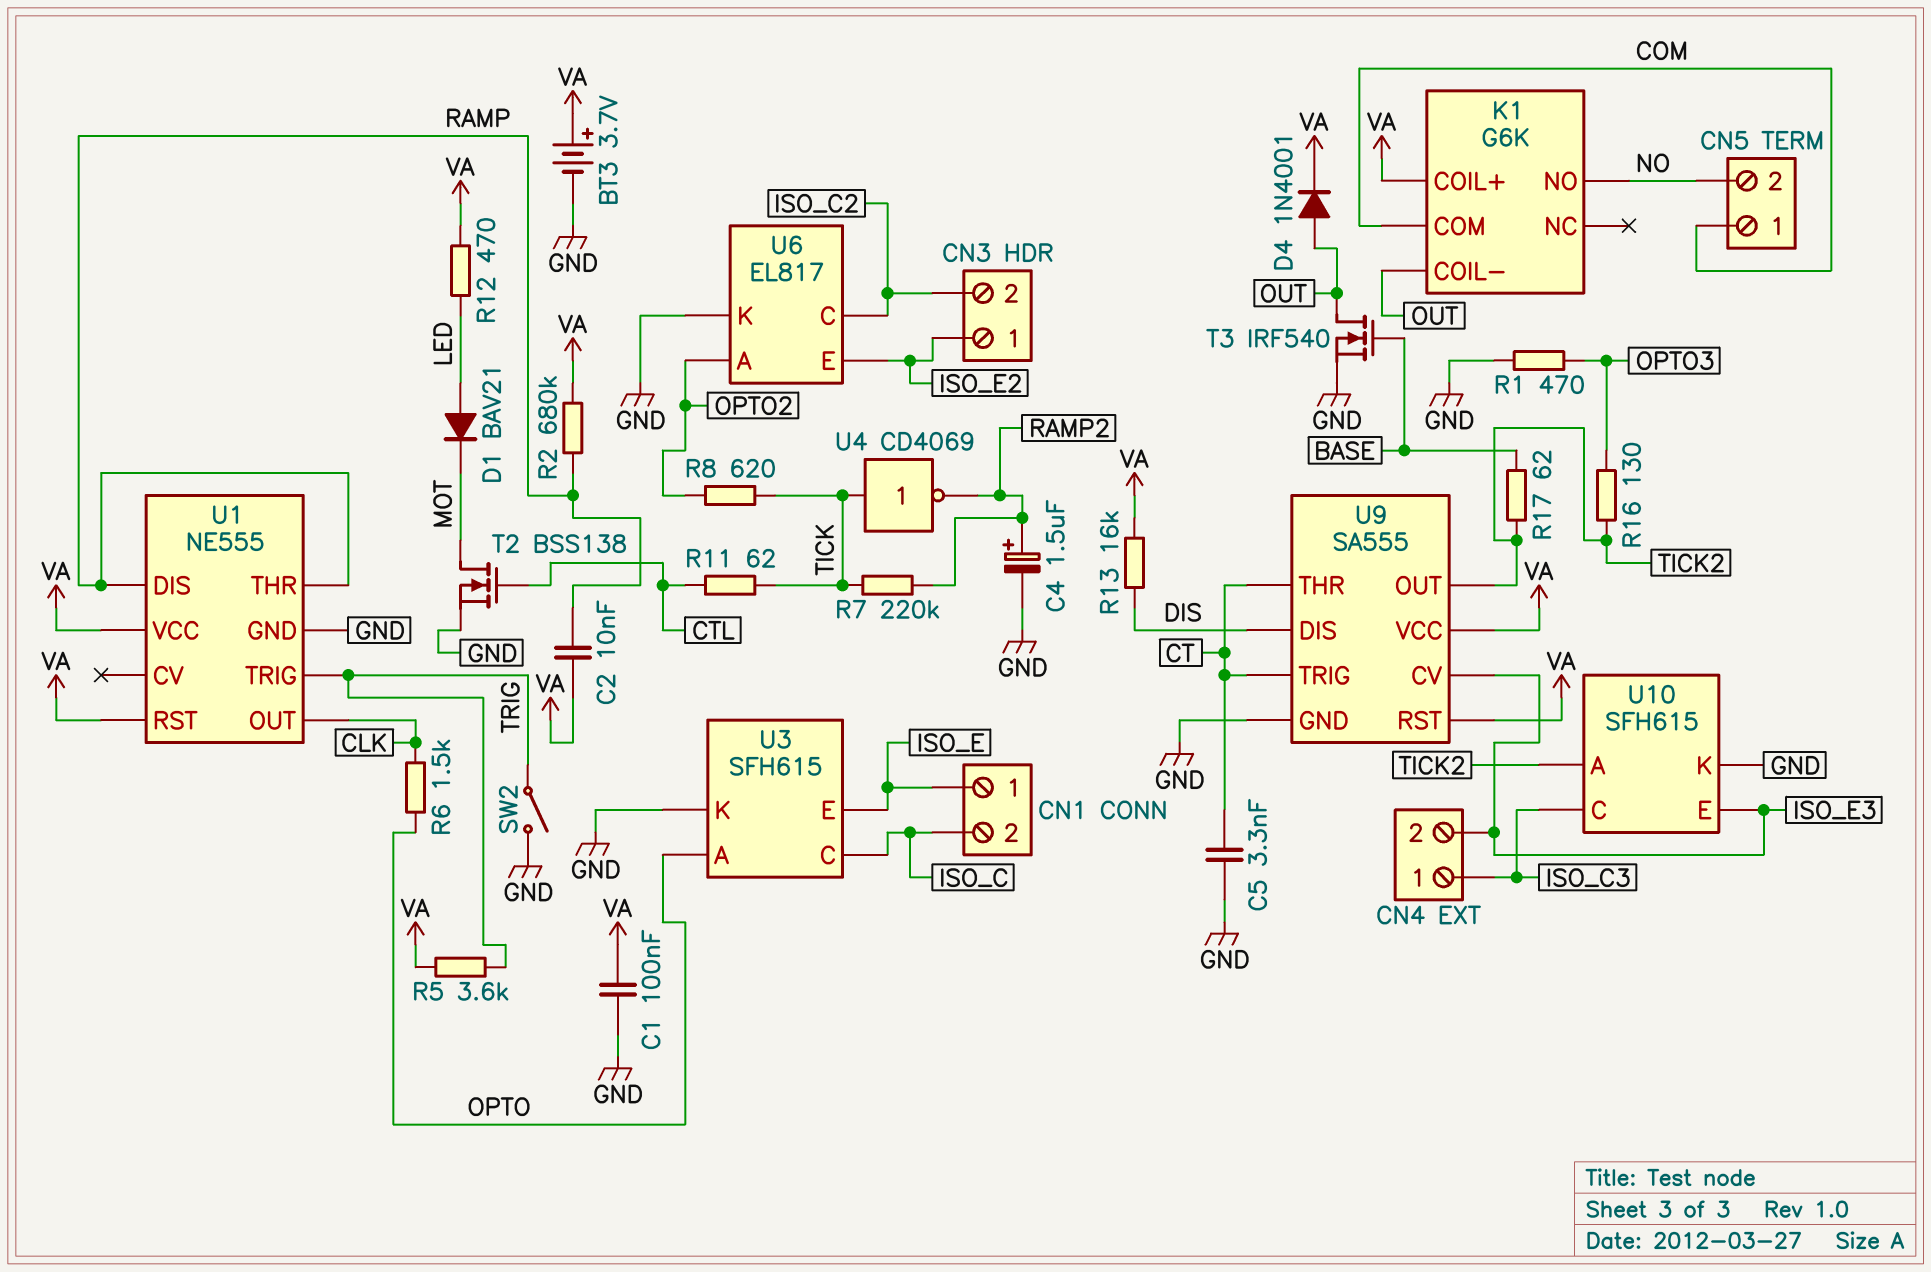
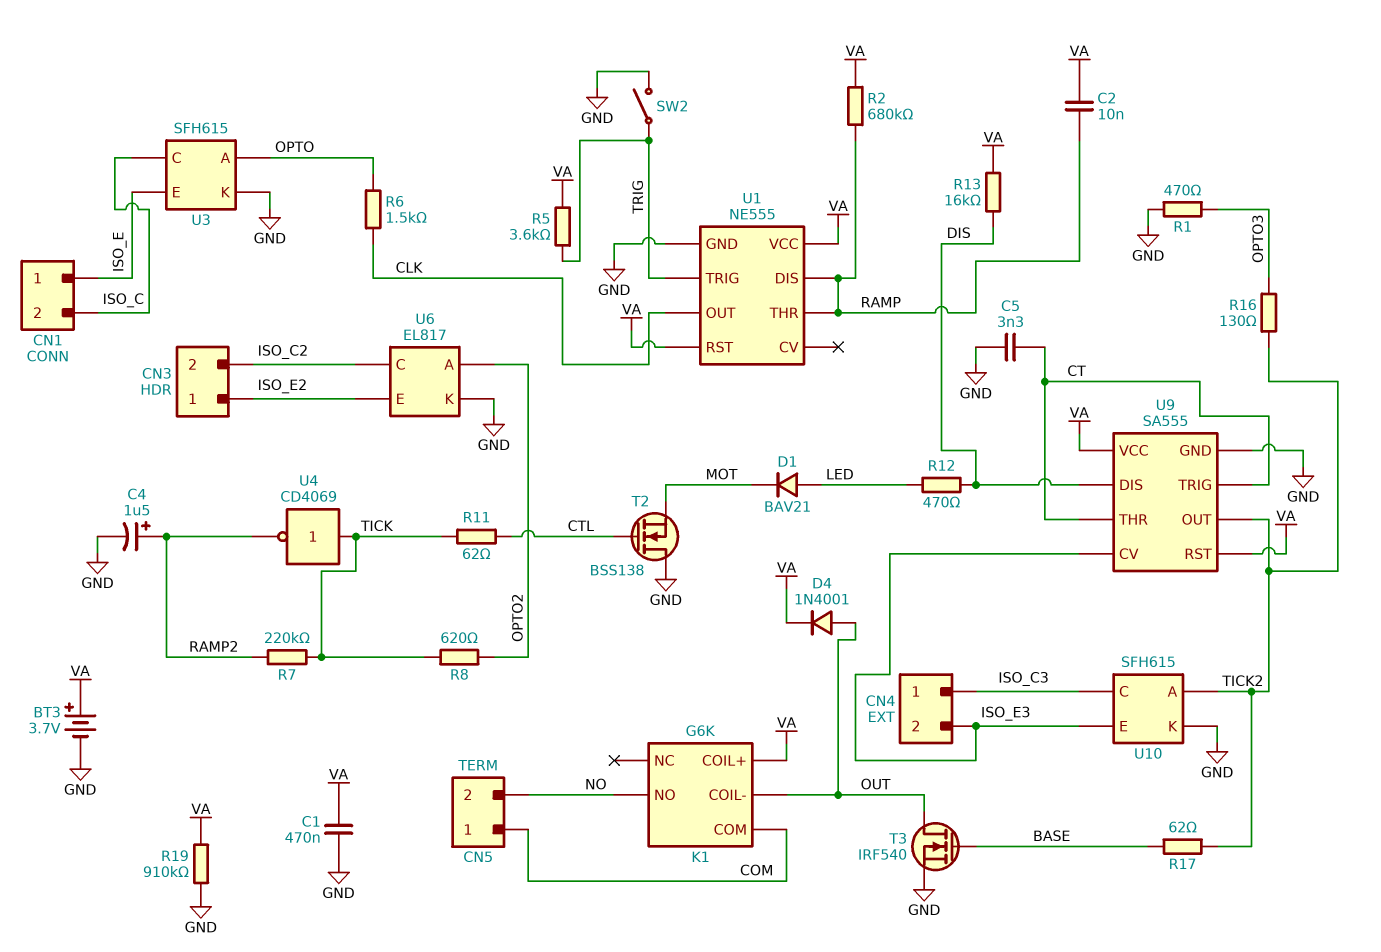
C1: 100nF (GND, VA) -> 470nF (GND, VA)
R12: 470 (LED, VA) -> 470 (DIS, LED)
R19: none -> 910k (GND, VA)
T2: NMOS BSS138 (G CTL, D MOT, S GND) -> NMOS BSS138 (G CTL, D GND, S MOT)

